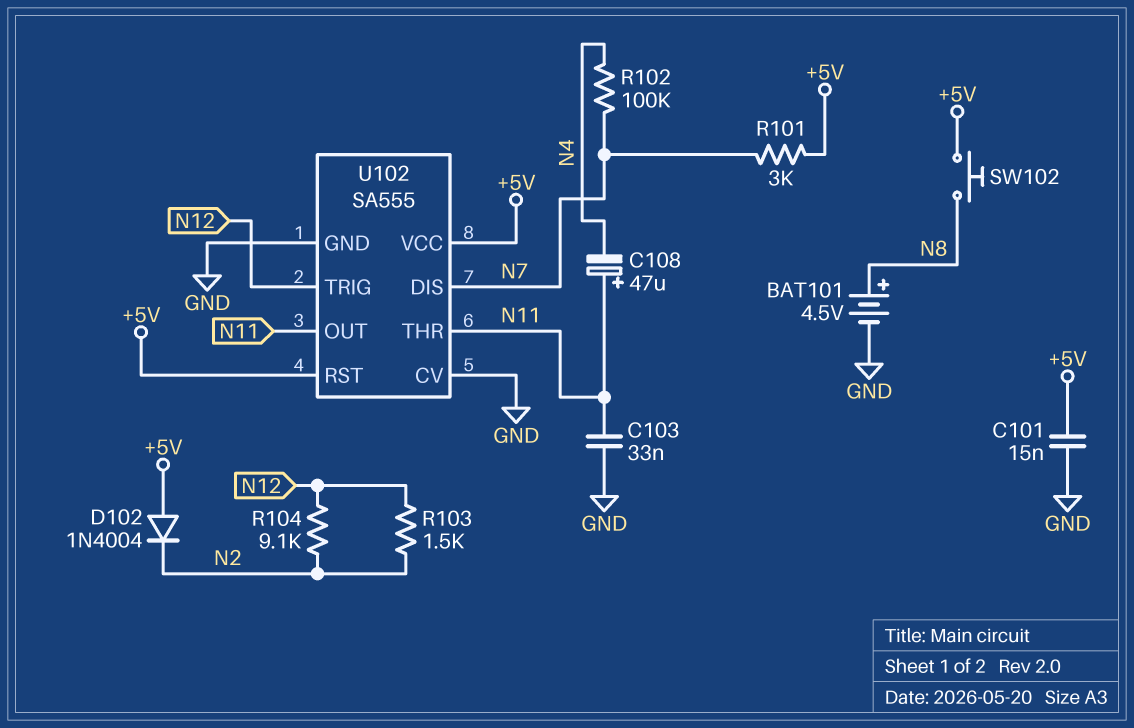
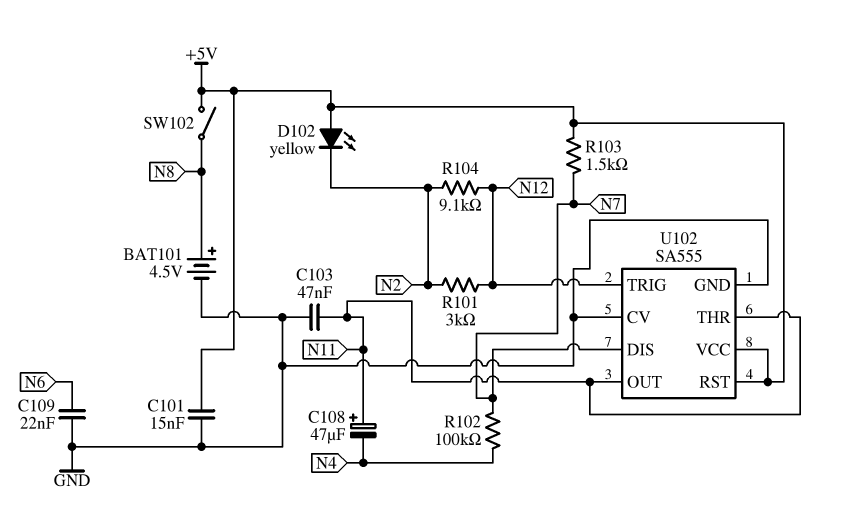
C103: 33nF (GND, N11) -> 47nF (GND, N11)
C109: none -> 22nF (GND, N6)
D102: diode 1N4004 (A +5V, K N2) -> LED yellow (A +5V, K N2)
R101: 3k (+5V, N7) -> 3k (N2, N12)
R103: 1.5k (N2, N12) -> 1.5k (+5V, N7)
SW102: button (+5V, N8) -> switch (+5V, N8)

